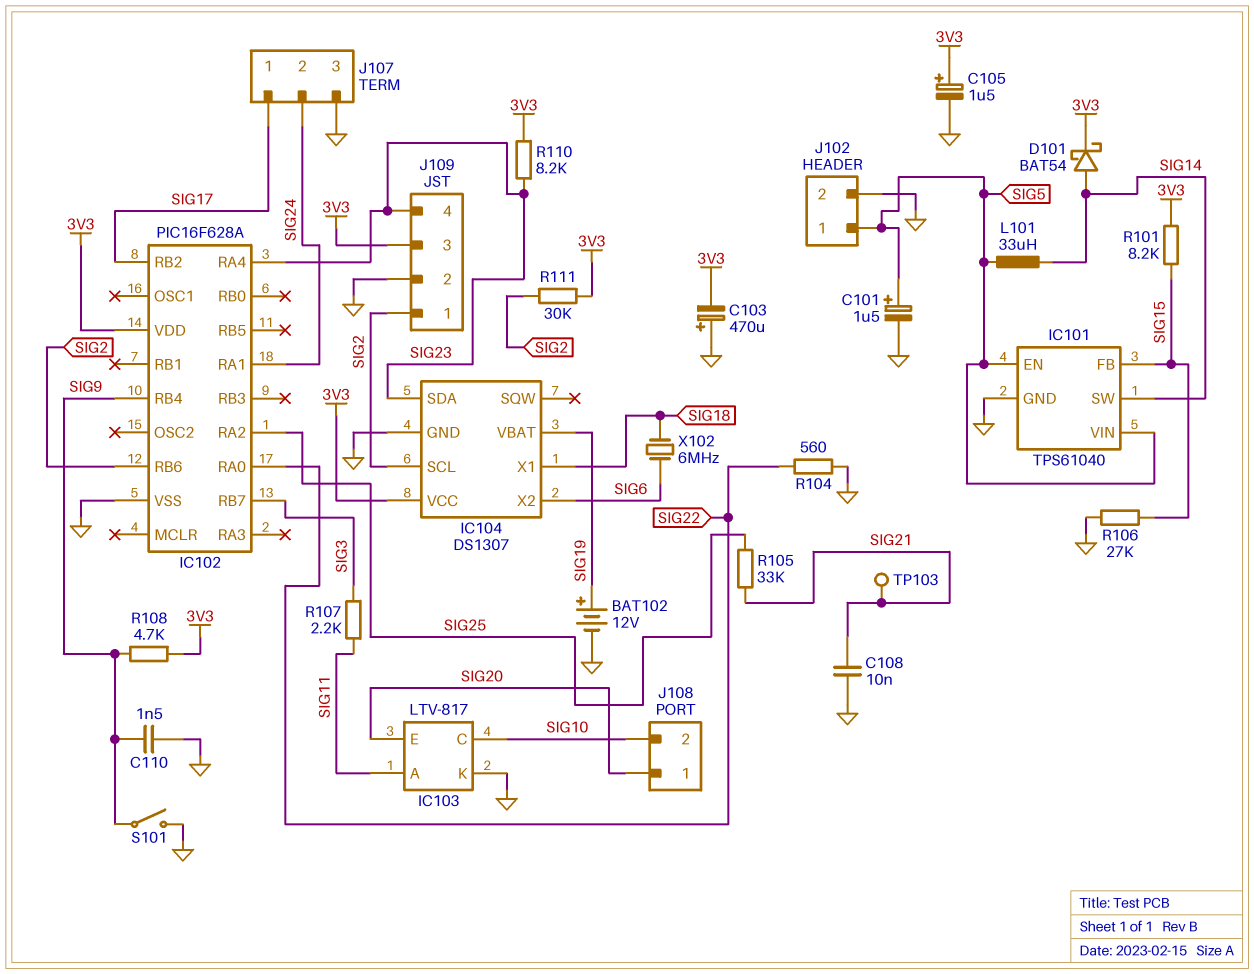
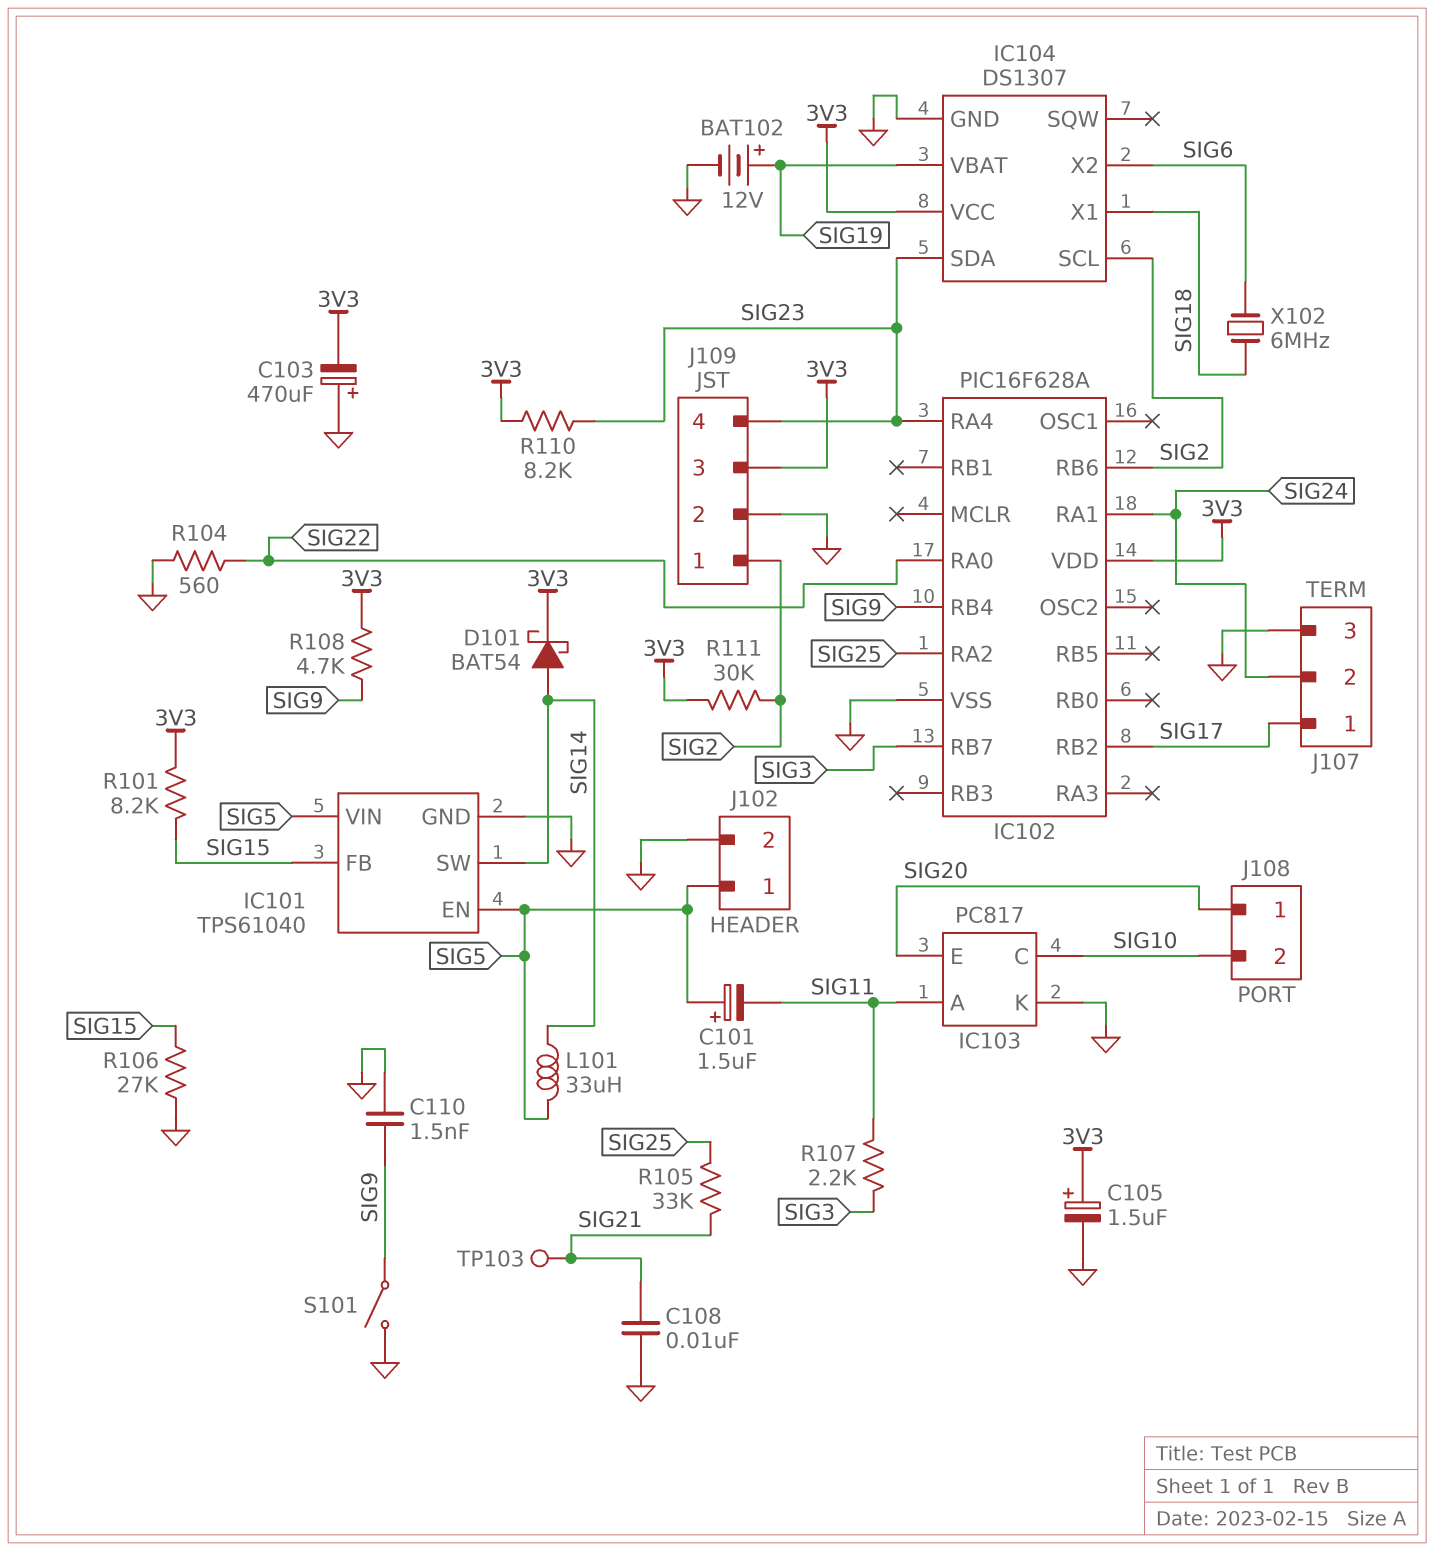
C101: 1.5uF (plus SIG5, minus GND) -> 1.5uF (plus SIG5, minus SIG11)
IC103: LTV-817 -> PC817

